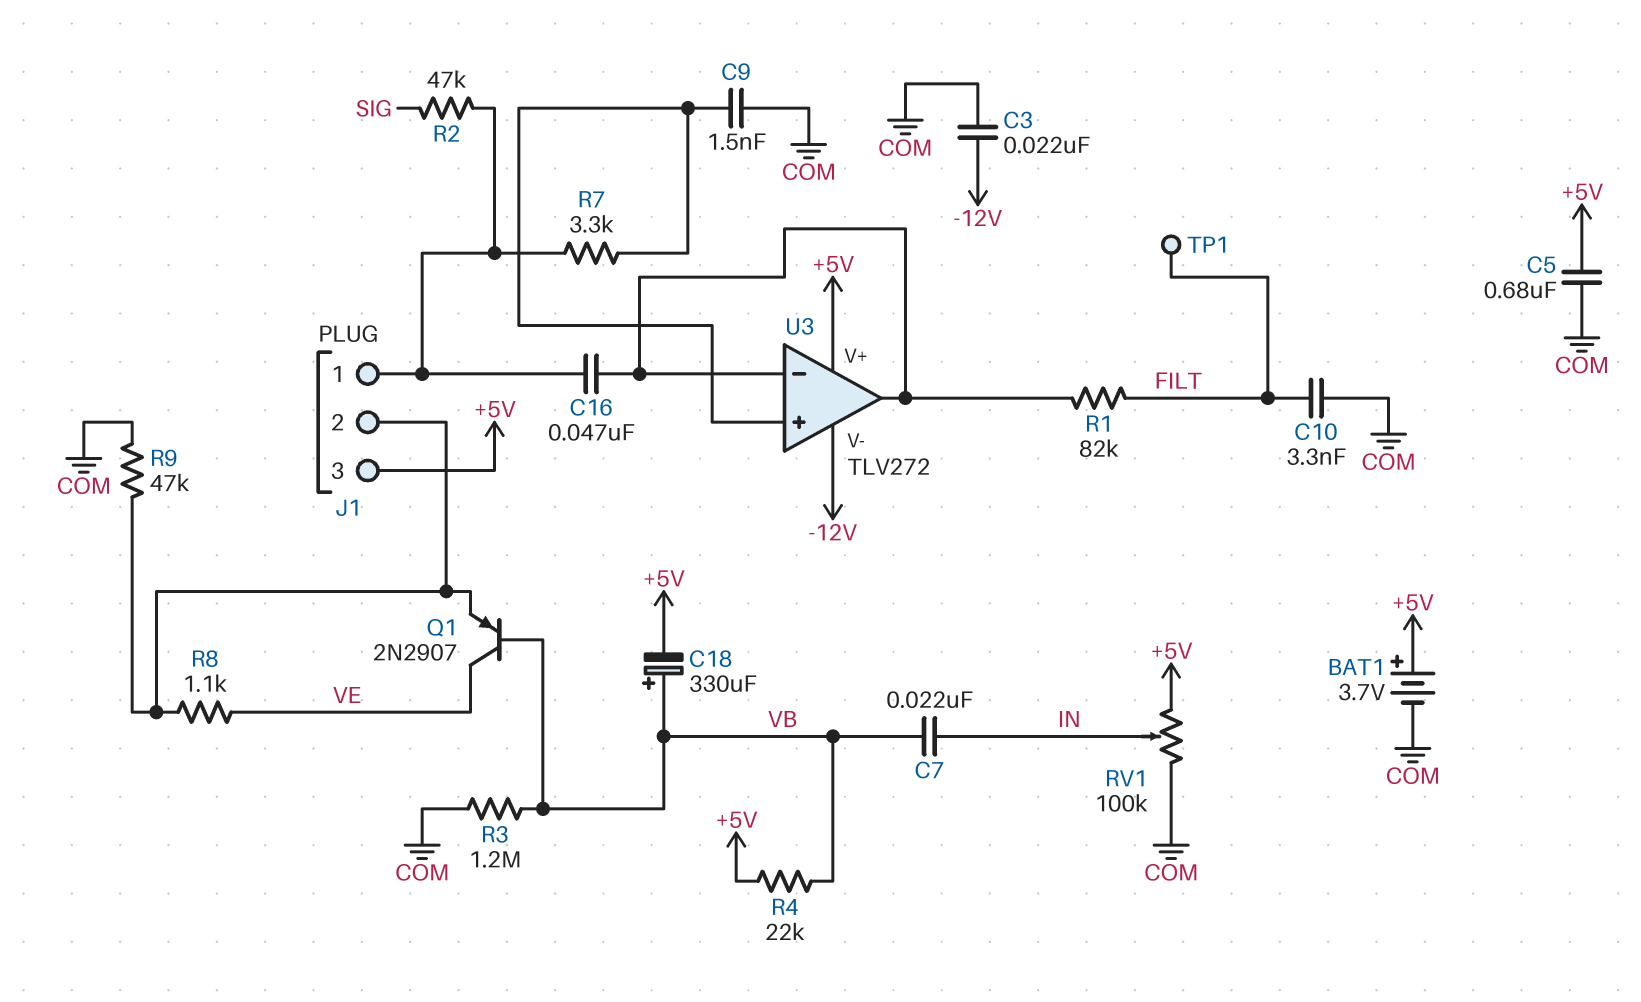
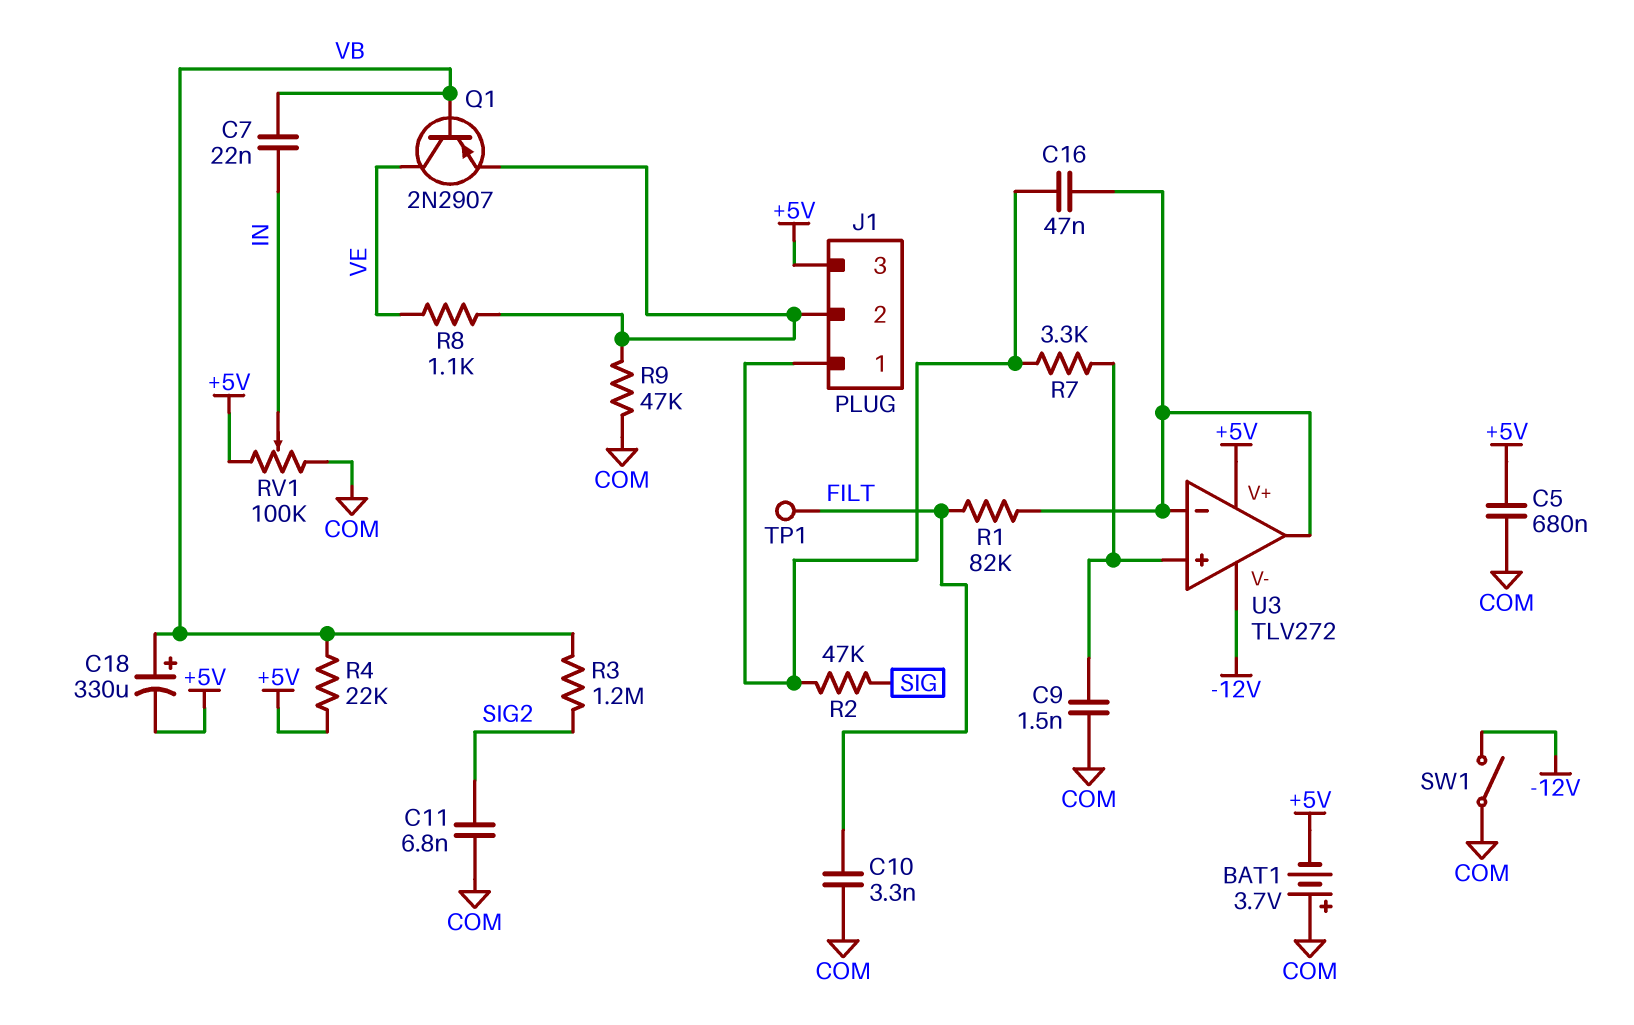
BAT1: 3.7V (plus +5V, minus COM) -> 3.7V (plus COM, minus +5V)
C3: 22nF (-12V, COM) -> none
C11: none -> 6.8nF (COM, SIG2)
R3: 1.2M (COM, VB) -> 1.2M (SIG2, VB)
SW1: none -> switch (-12V, COM)

